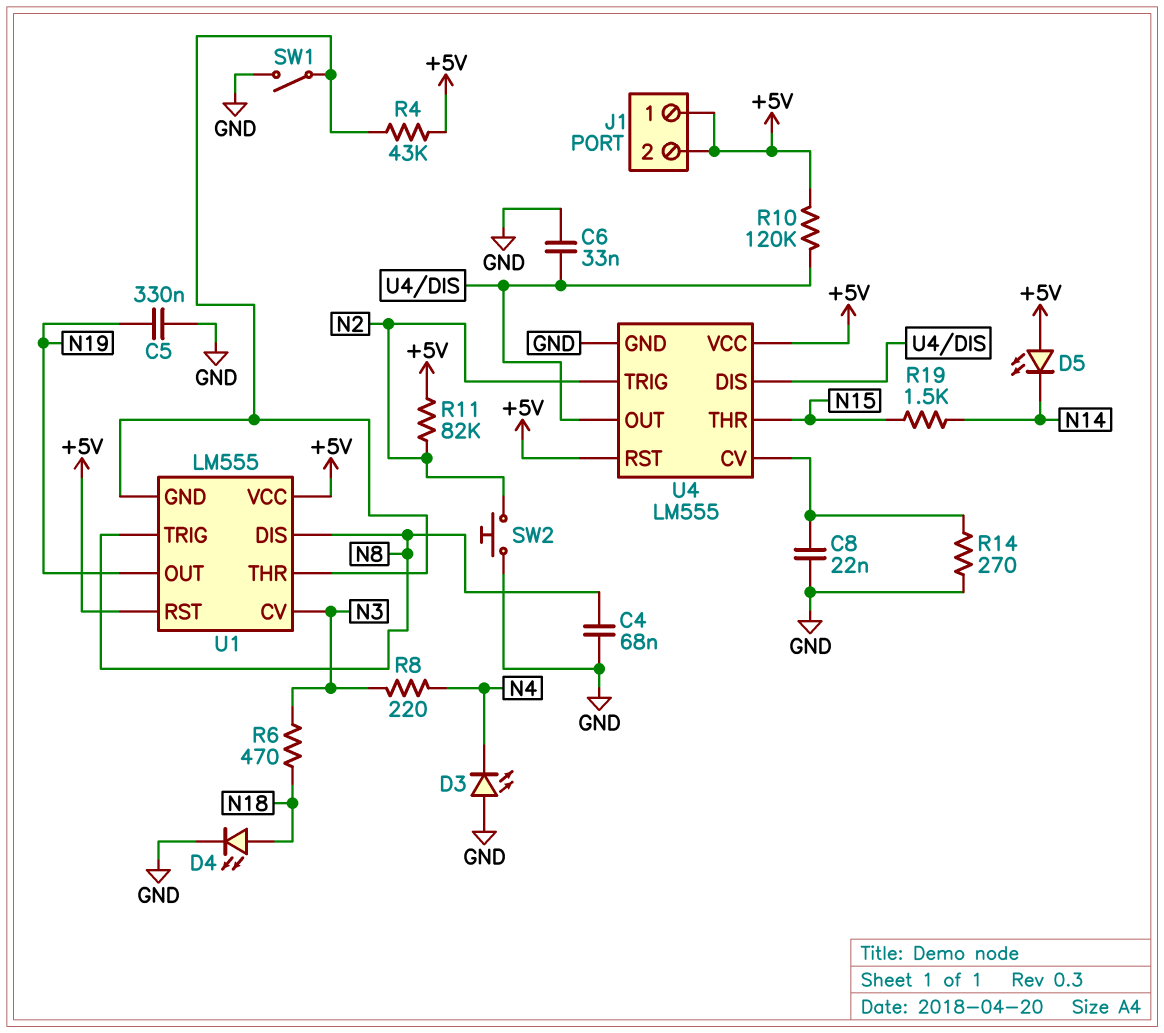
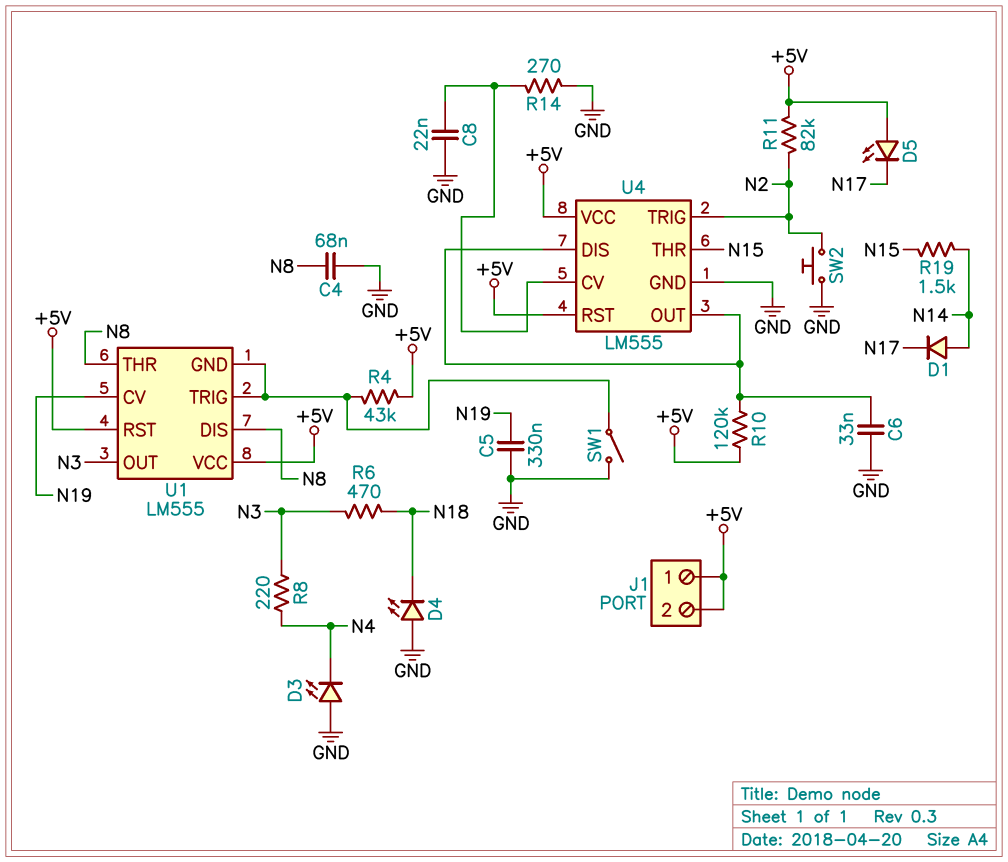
D1: none -> diode (A N14, K N17)
D4: LED (A N18, K GND) -> LED (A GND, K N18)
D5: LED (A +5V, K N14) -> LED (A +5V, K N17)
U1 pin CV: N3 -> N19
U1 pin OUT: N19 -> N3
U1 pin THR: U1/GND -> N8
U1 pin TRIG: N8 -> U1/GND

